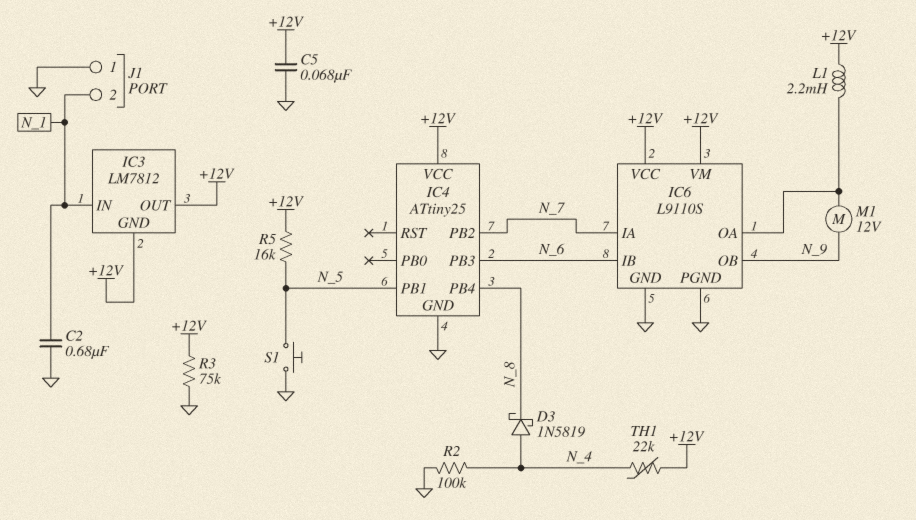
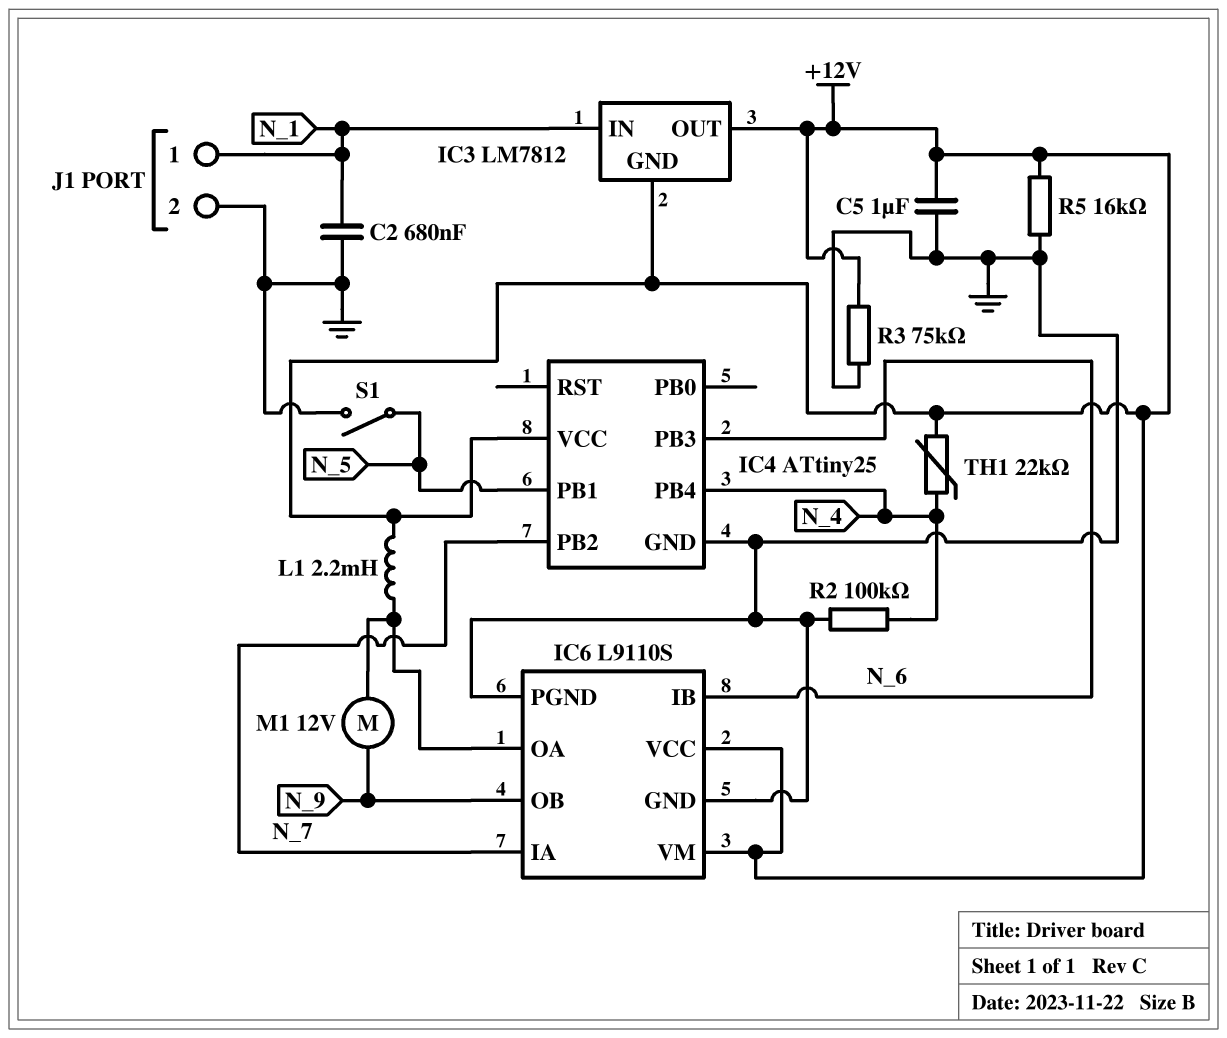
C5: 68nF (+12V, GND) -> 1uF (+12V, GND)
D3: schottky 1N5819 (A N_4, K N_8) -> none
IC4 pin PB4: N_8 -> N_4
J1 pin 1: GND -> N_1
J1 pin 2: N_1 -> GND
R5: 16k (+12V, N_5) -> 16k (+12V, GND)
S1: button (GND, N_5) -> switch (GND, N_5)

